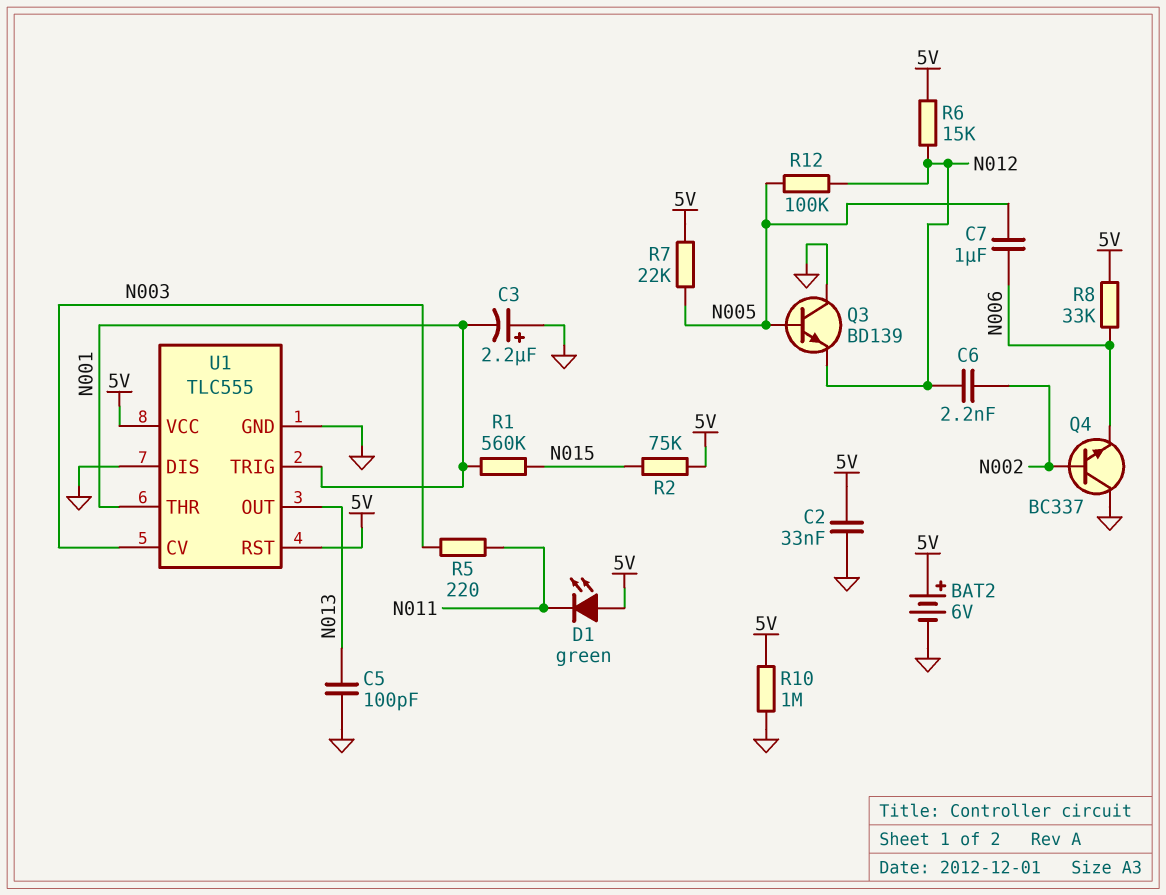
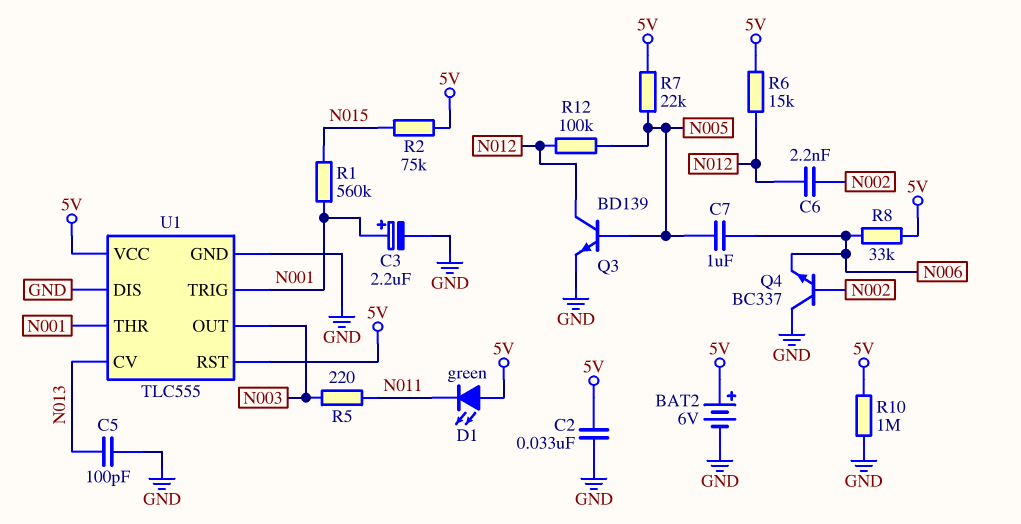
C3: 2.2uF (plus GND, minus N001) -> 2.2uF (plus N001, minus GND)
Q3: NPN BD139 (B N005, C GND, E N012) -> NPN BD139 (B N005, C N012, E GND)
U1 pin CV: N003 -> N013
U1 pin OUT: N013 -> N003

